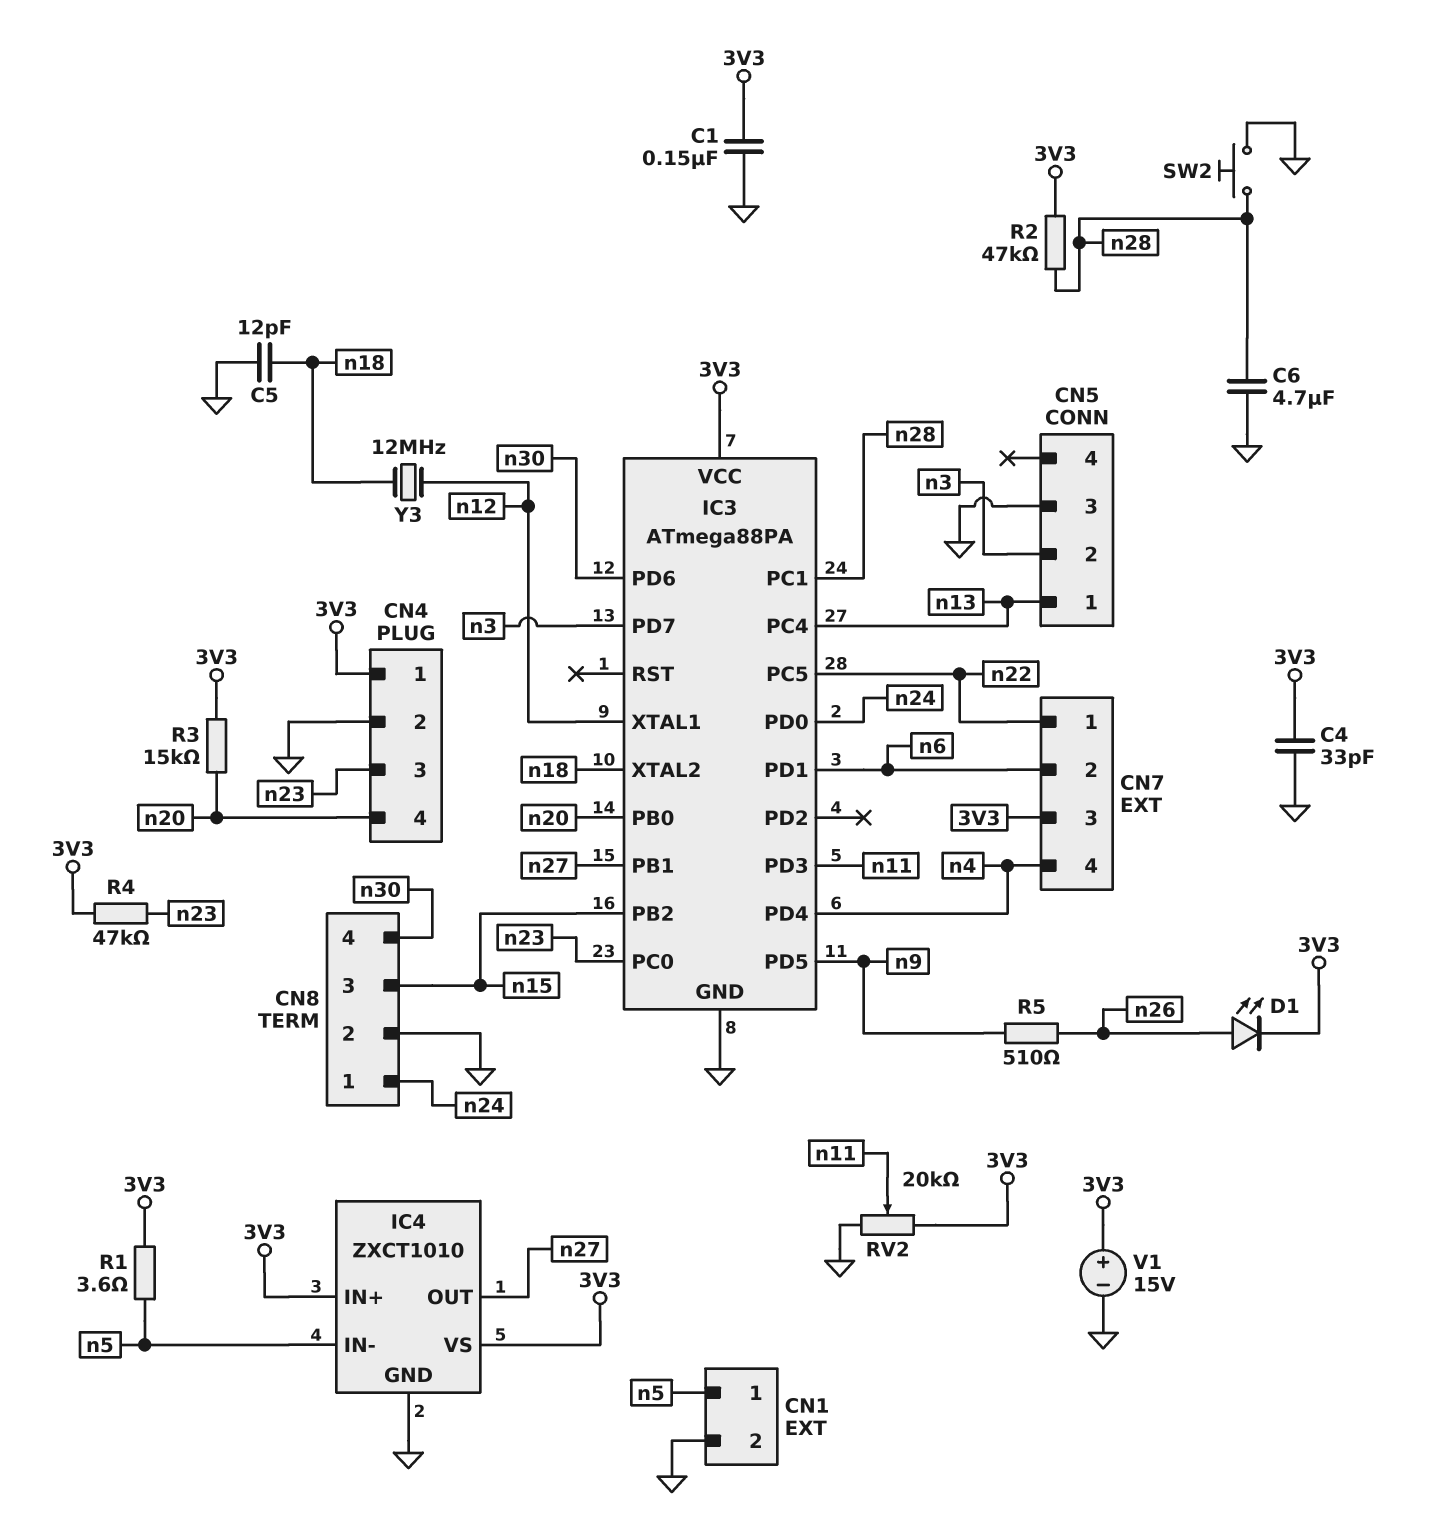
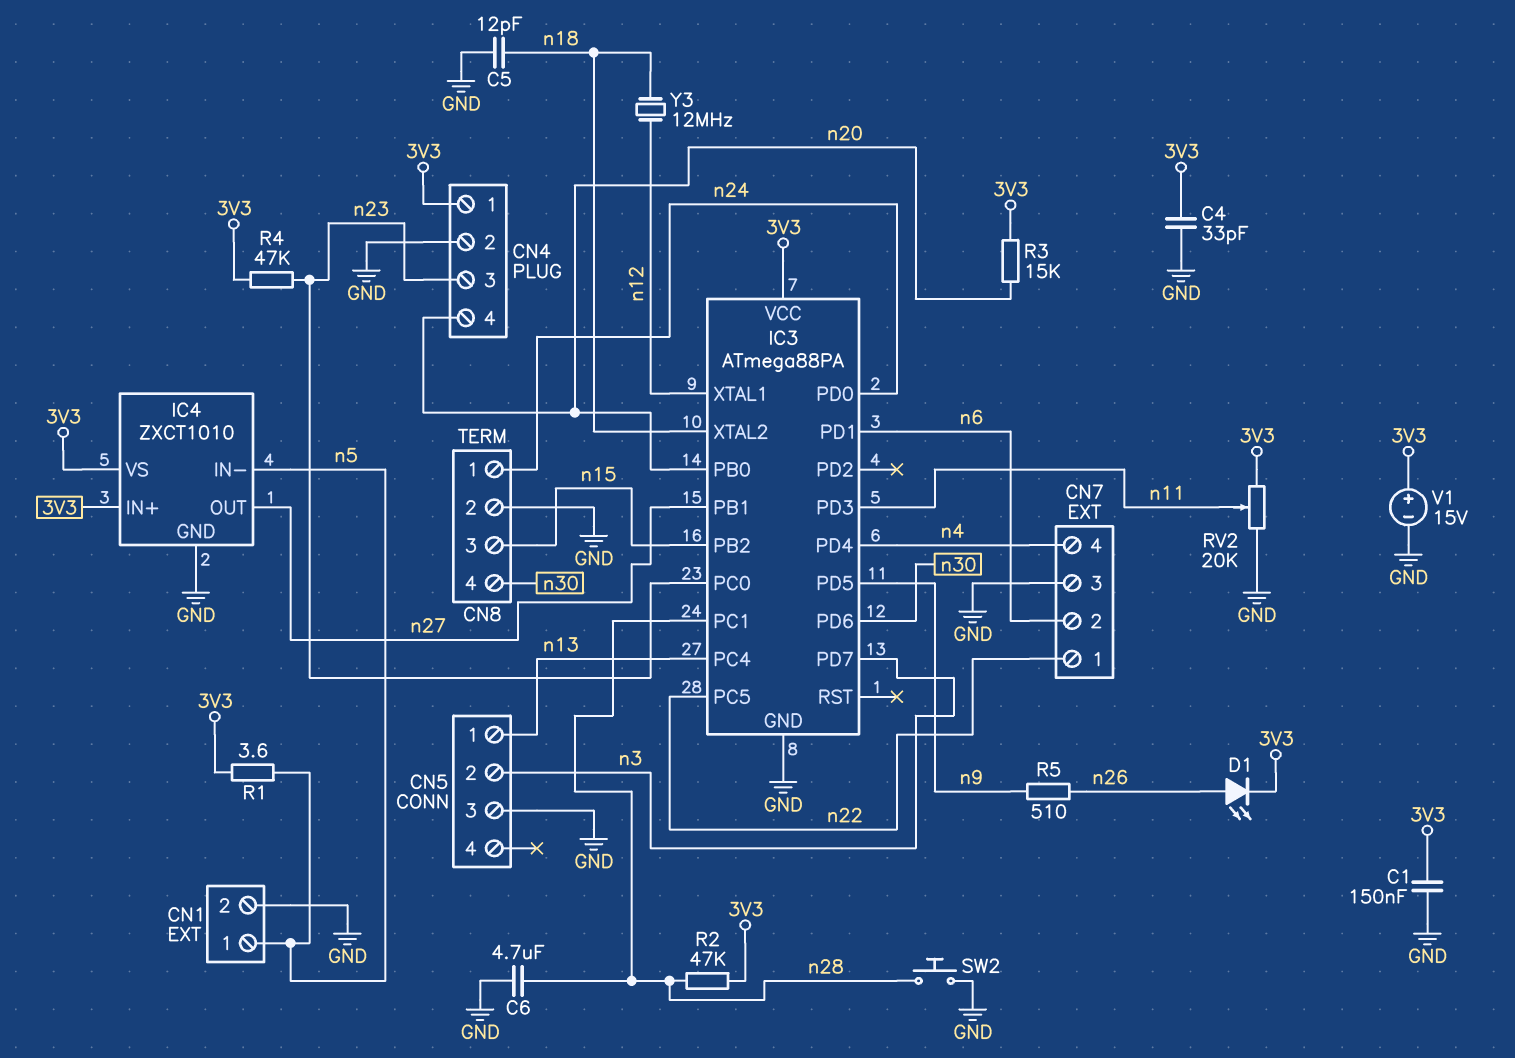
CN7 pin 3: 3V3 -> GND

